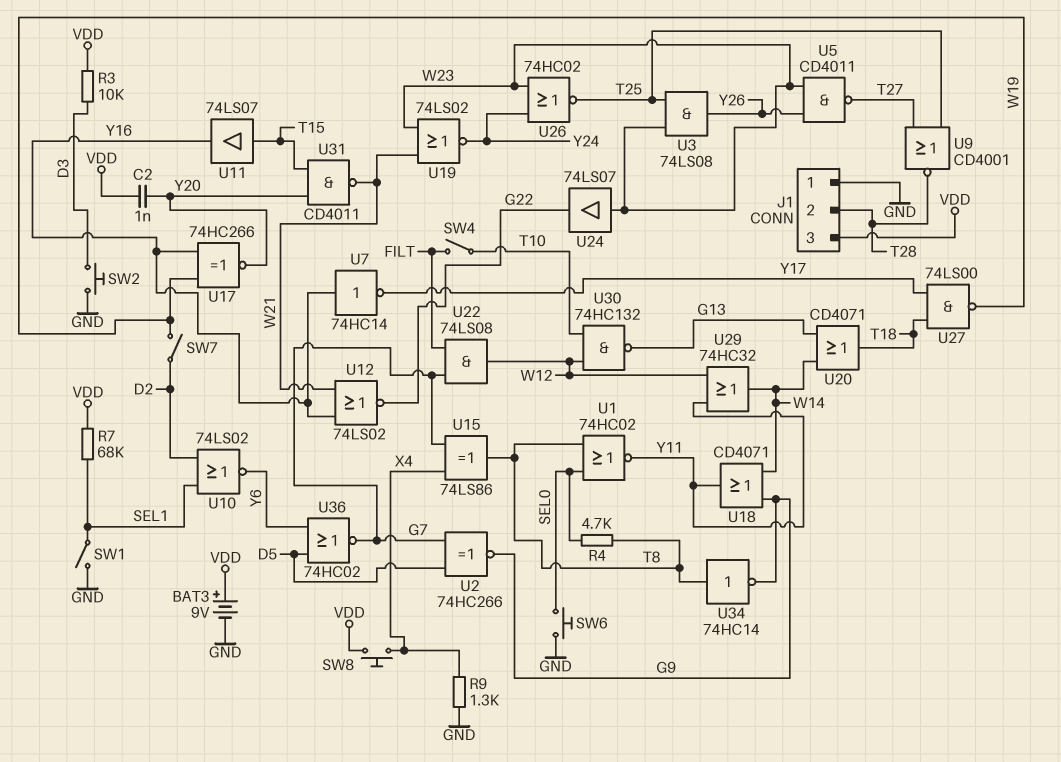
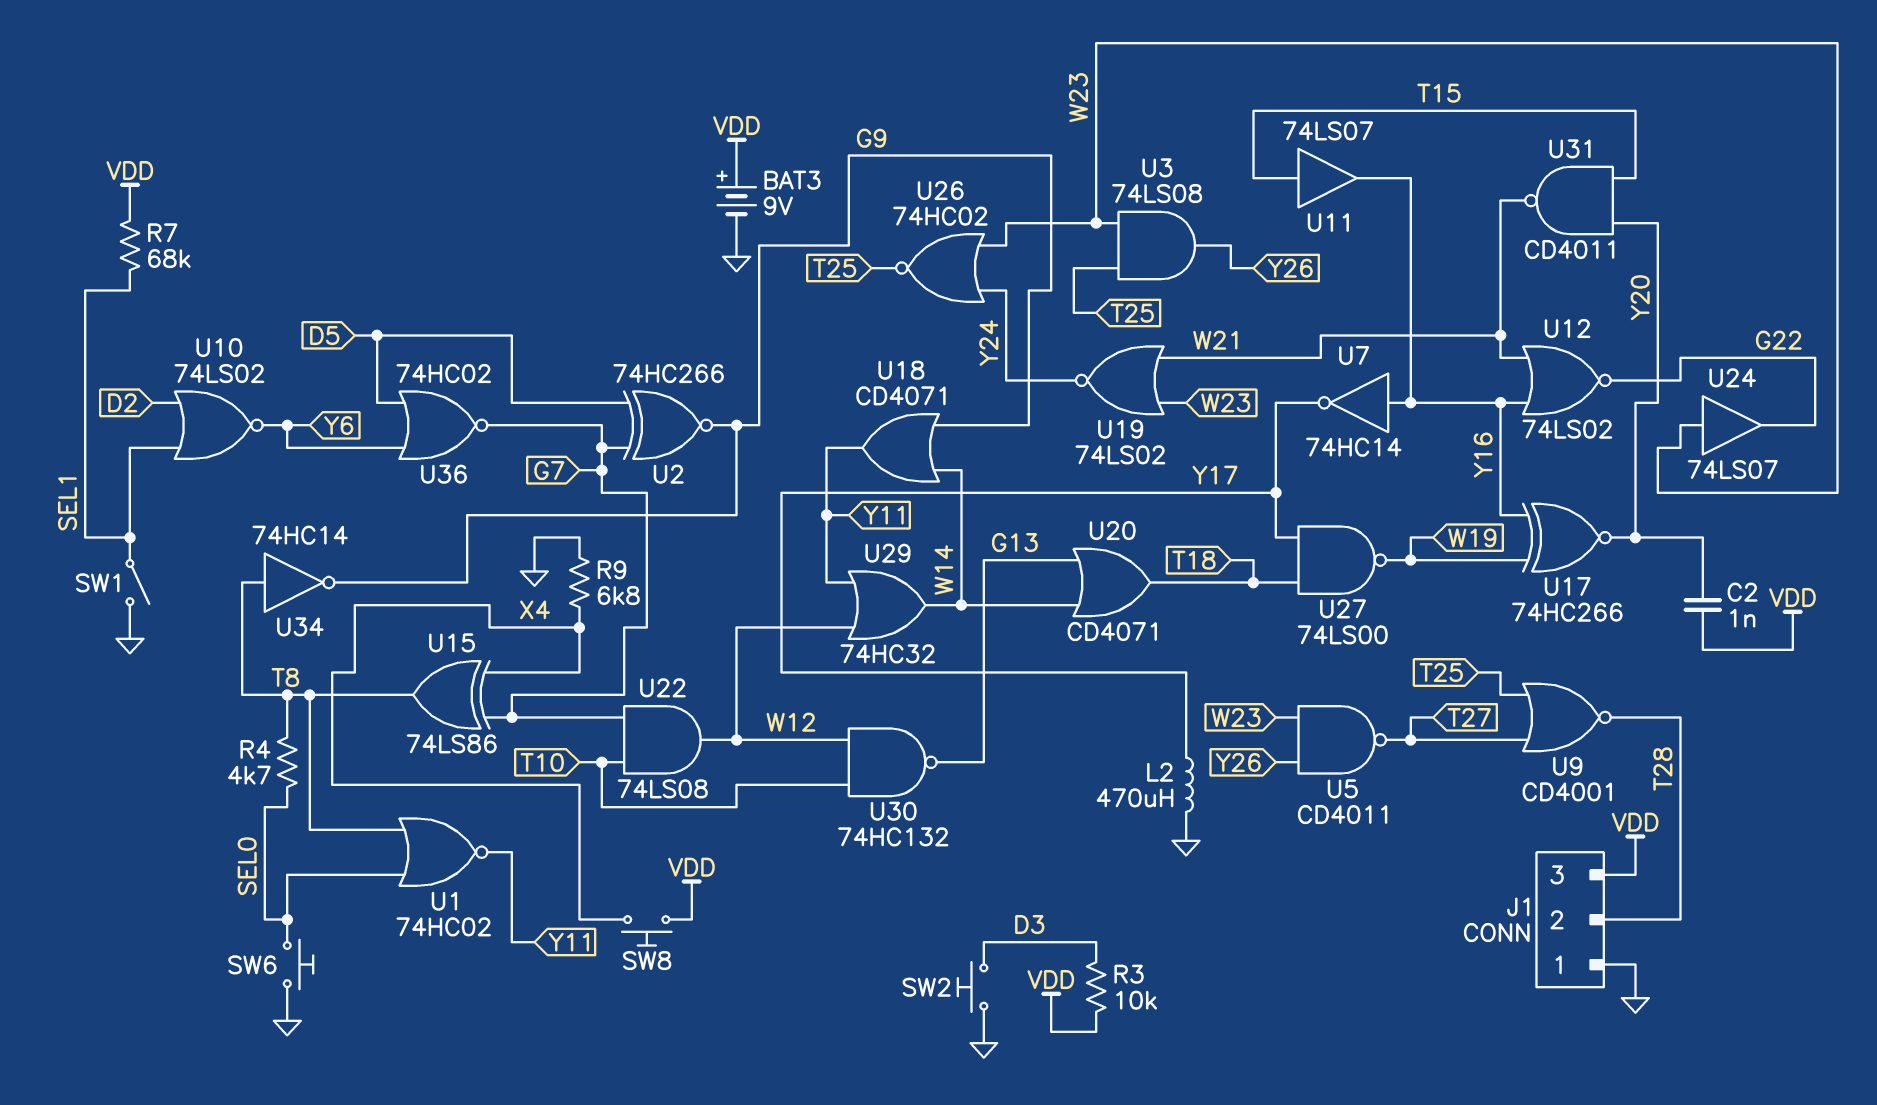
L2: none -> 470uH (GND, Y17)
R9: 1.3k (GND, X4) -> 6.8k (GND, X4)
SW4: switch (FILT, T10) -> none
SW7: switch (D2, W19) -> none
U22: AND 74LS08 (in FILT, in G7, out W12) -> AND 74LS08 (in G7, in T10, out W12)

